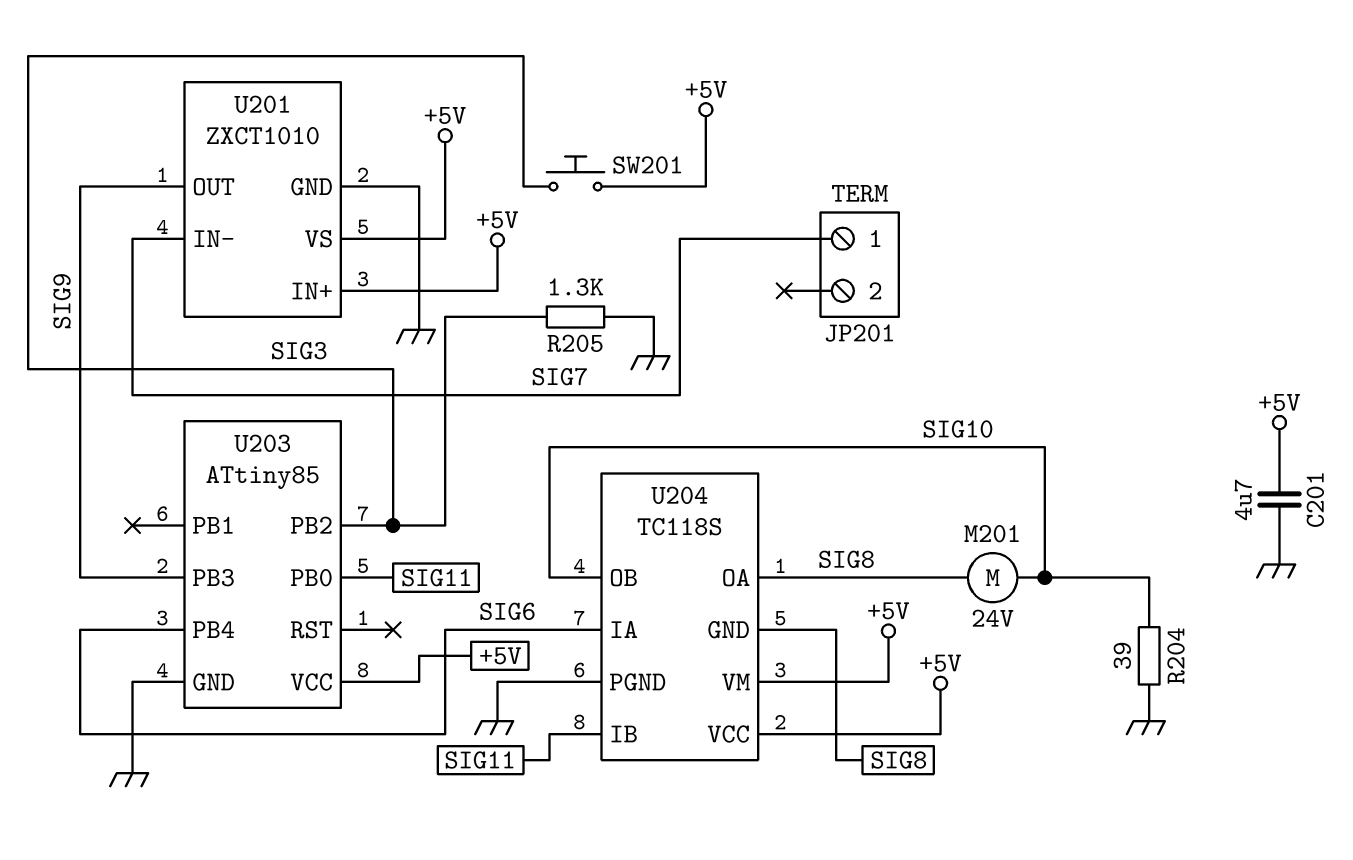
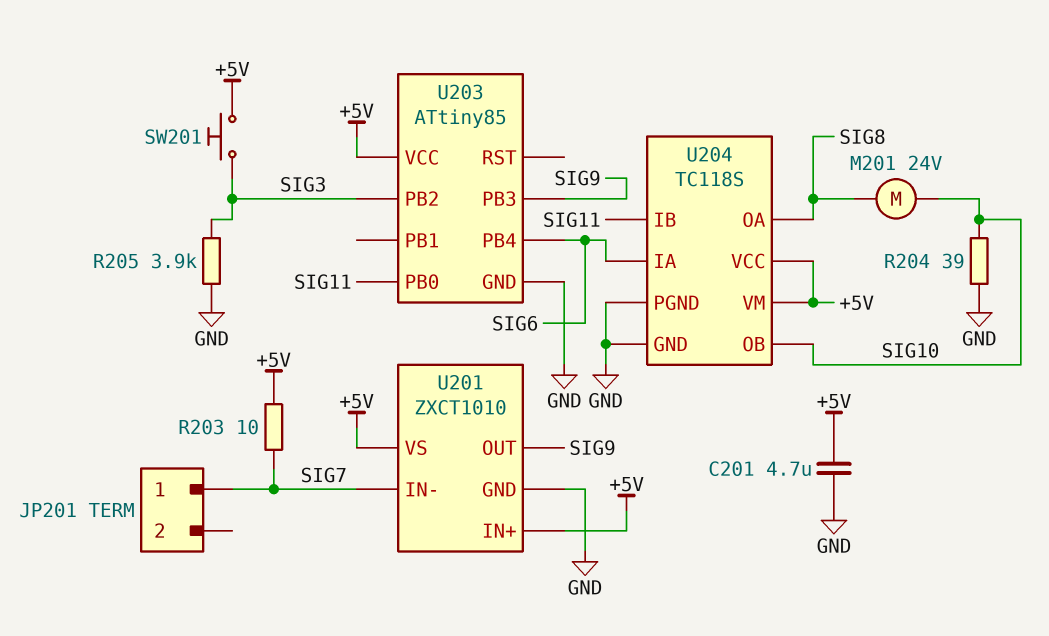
R203: none -> 10 (+5V, SIG7)
R205: 1.3k (GND, SIG3) -> 3.9k (GND, SIG3)
U204 pin GND: SIG8 -> GND

